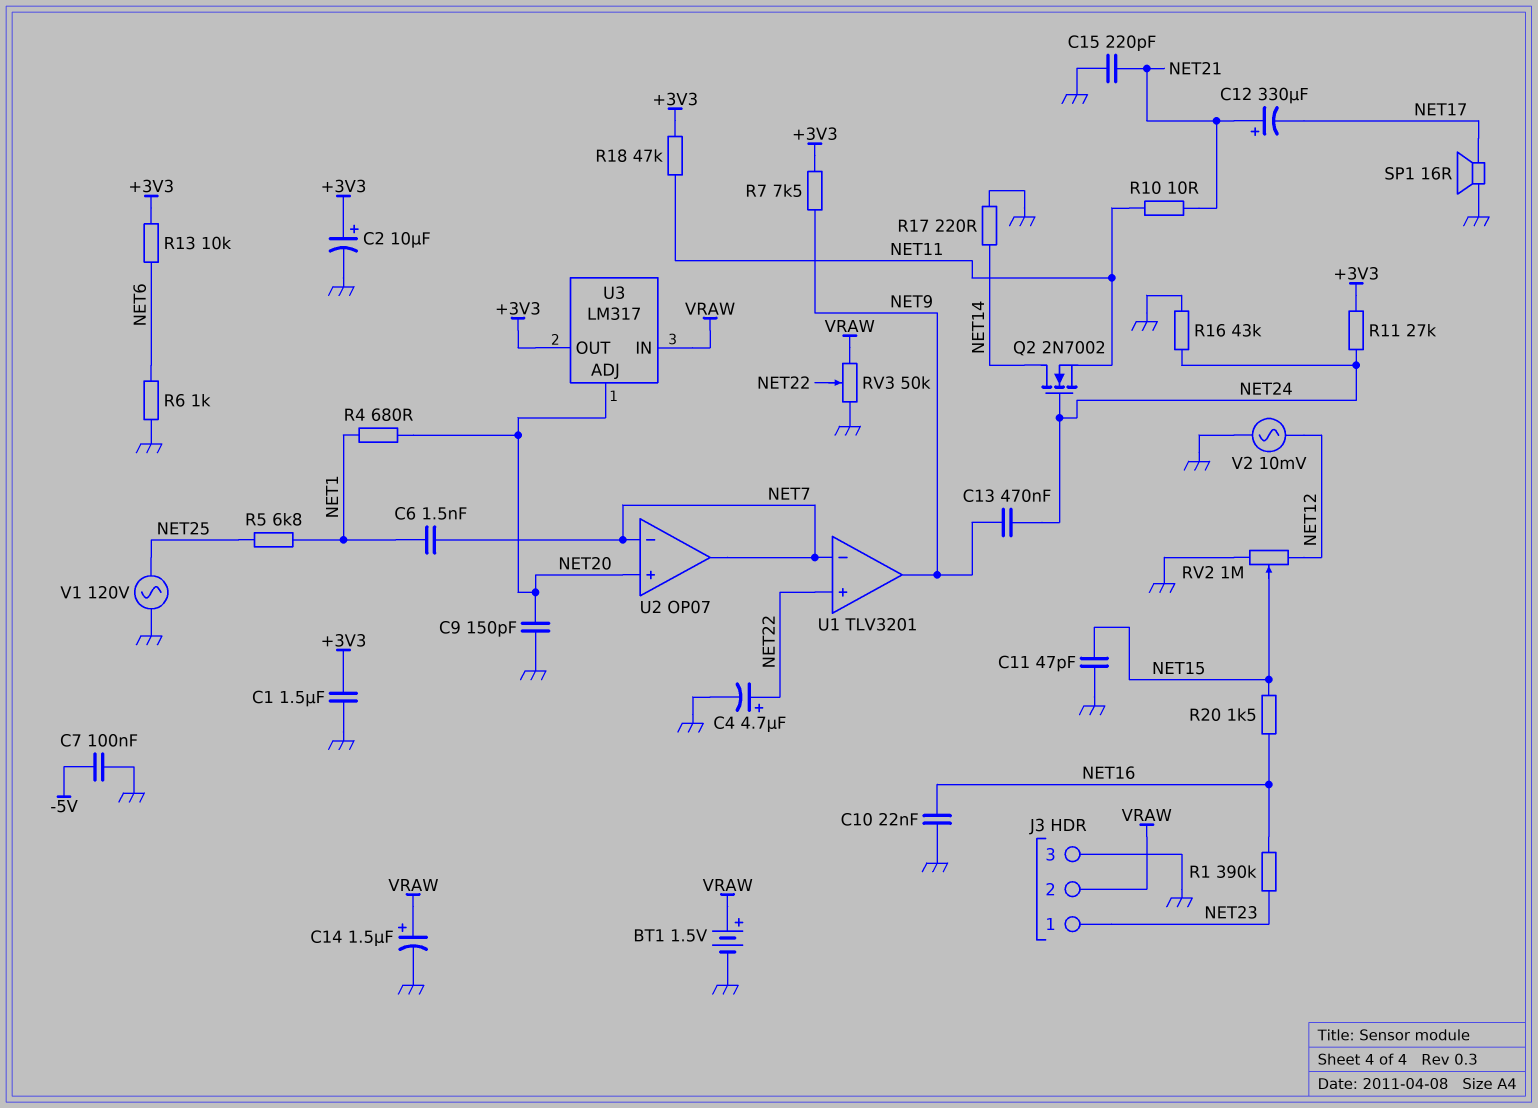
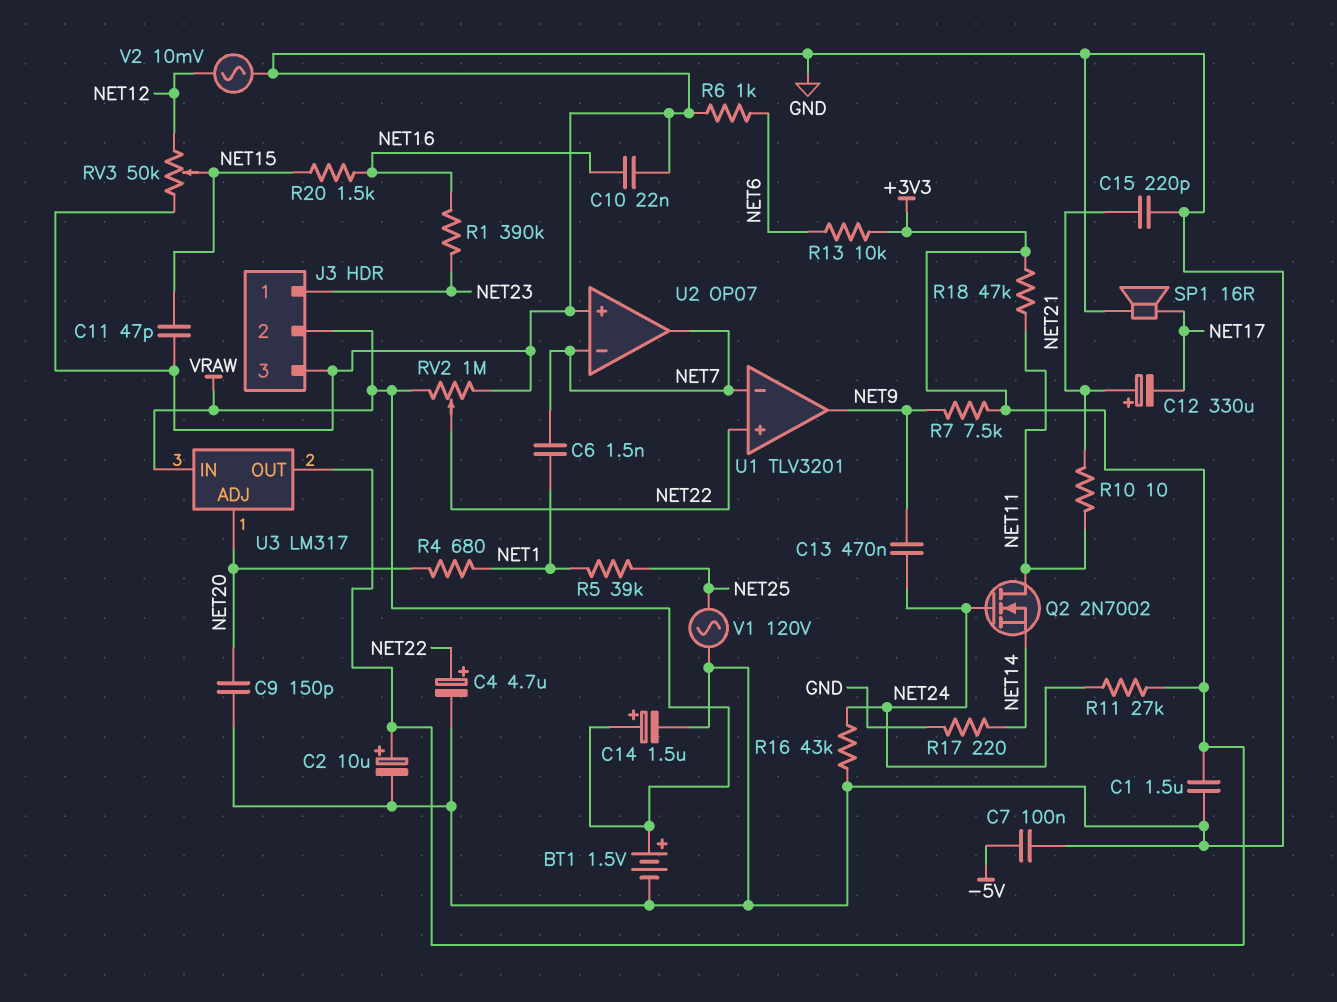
Q2: NMOS 2N7002 (G NET24, D NET14, S NET11) -> NMOS 2N7002 (G NET24, D NET11, S NET14)
R5: 6.8k (NET1, NET25) -> 39k (NET1, NET25)
RV2: 1M (GND, NET12, wiper NET15) -> 1M (GND, VRAW, wiper NET22)
RV3: 50k (GND, VRAW, wiper NET22) -> 50k (GND, NET12, wiper NET15)
U2 pin in+: NET20 -> GND

